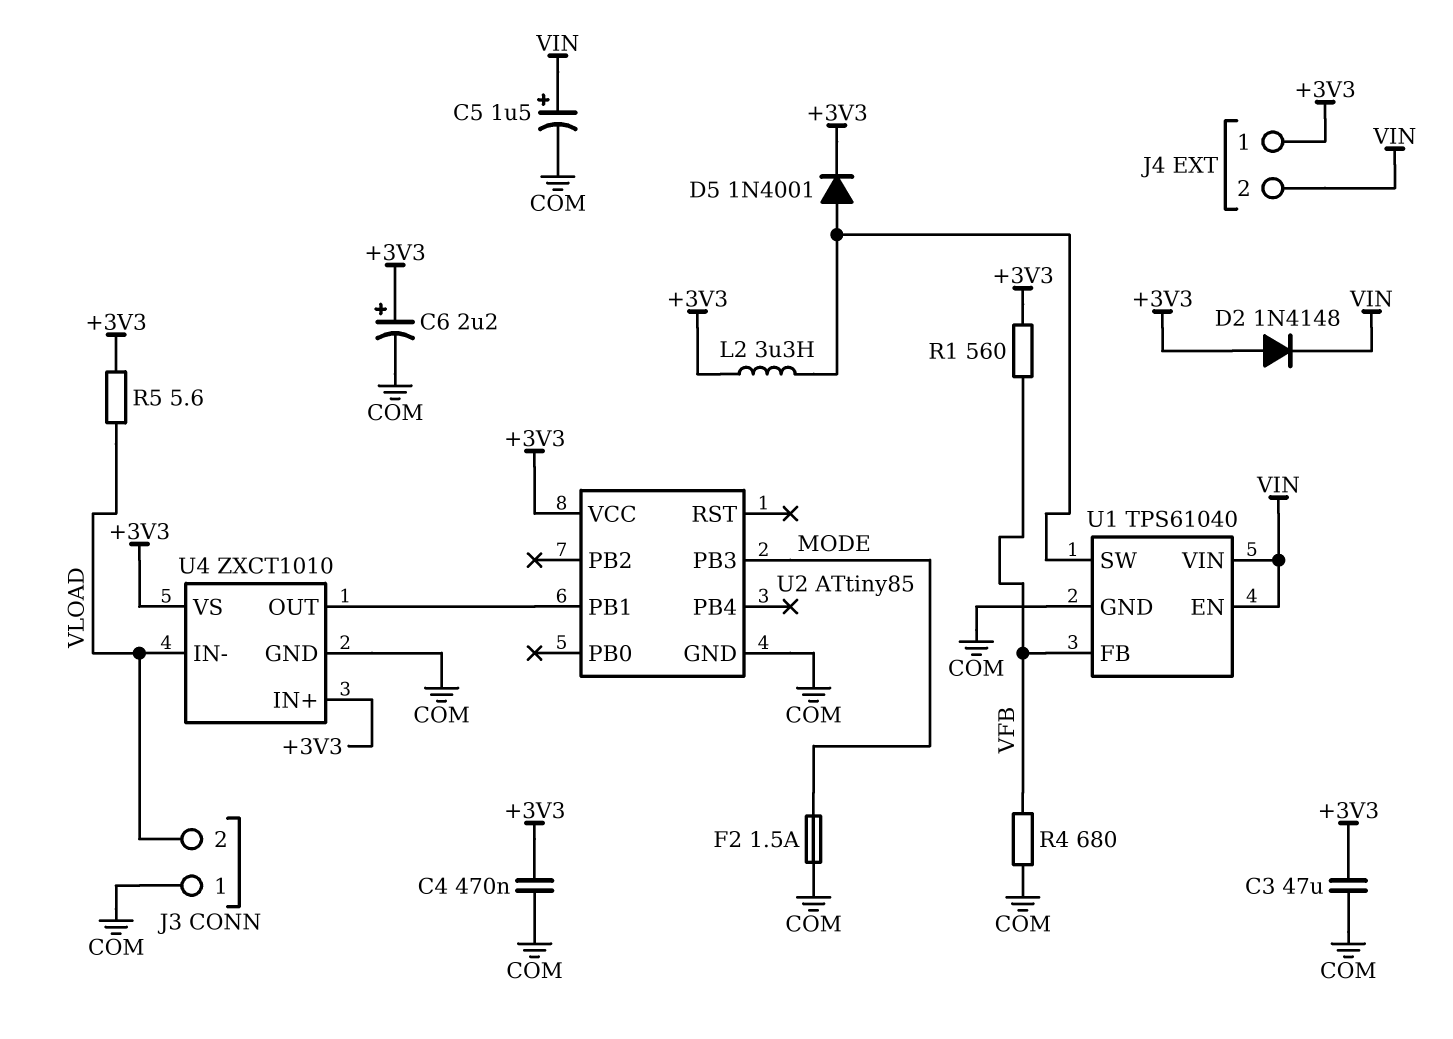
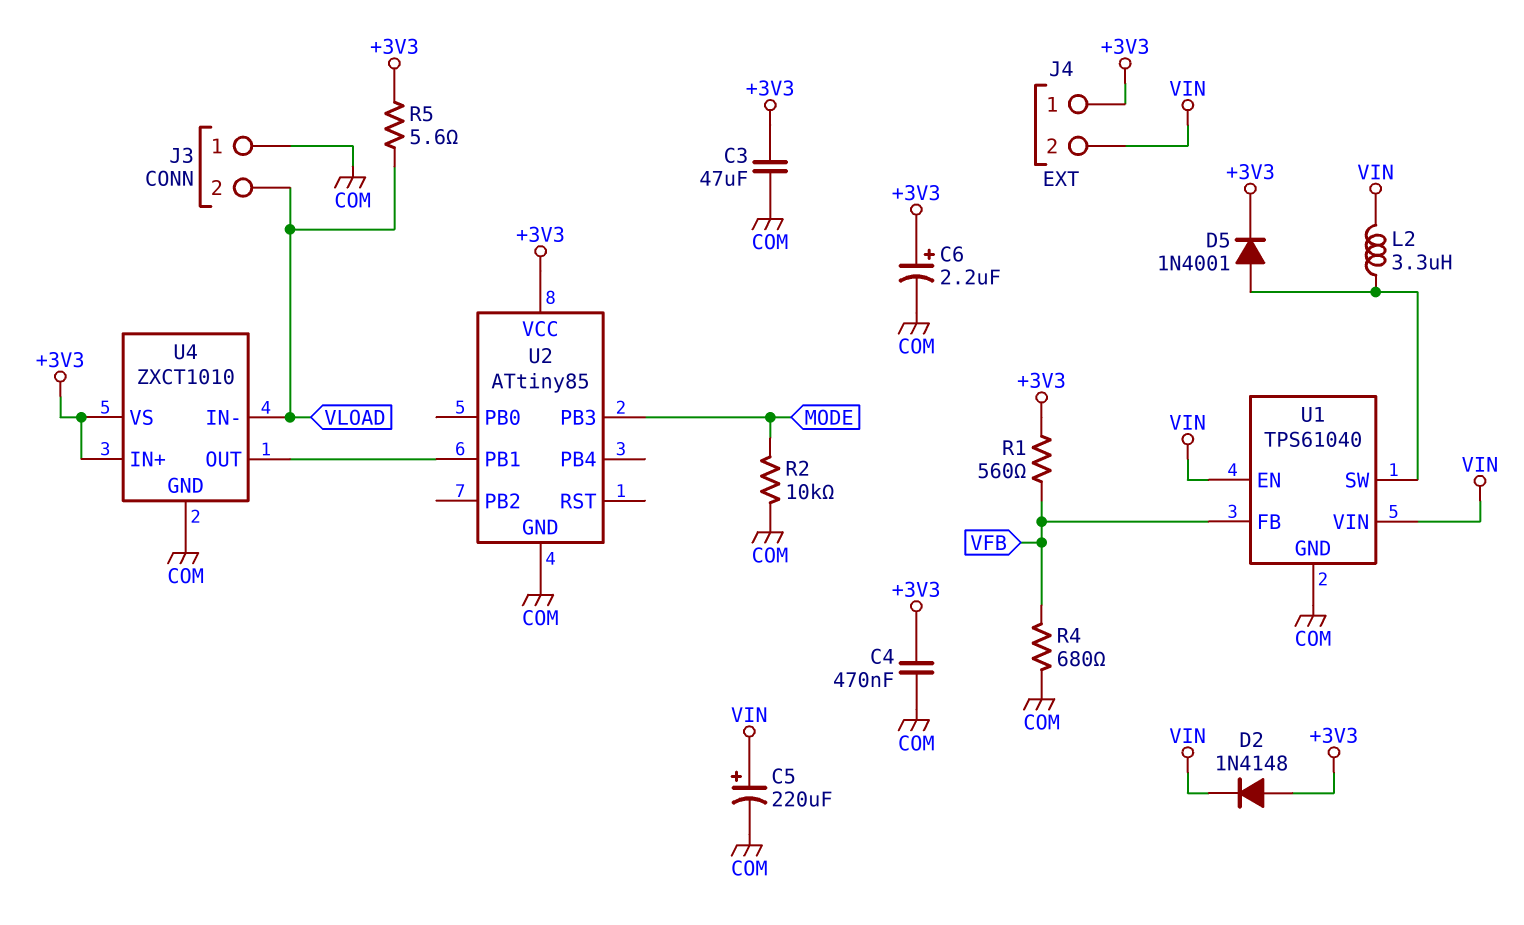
C5: 1.5uF (plus VIN, minus COM) -> 220uF (plus VIN, minus COM)
F2: 1.5A (COM, MODE) -> none
L2: 3.3uH (+3V3, U1/SW) -> 3.3uH (U1/SW, VIN)
R2: none -> 10k (COM, MODE)

